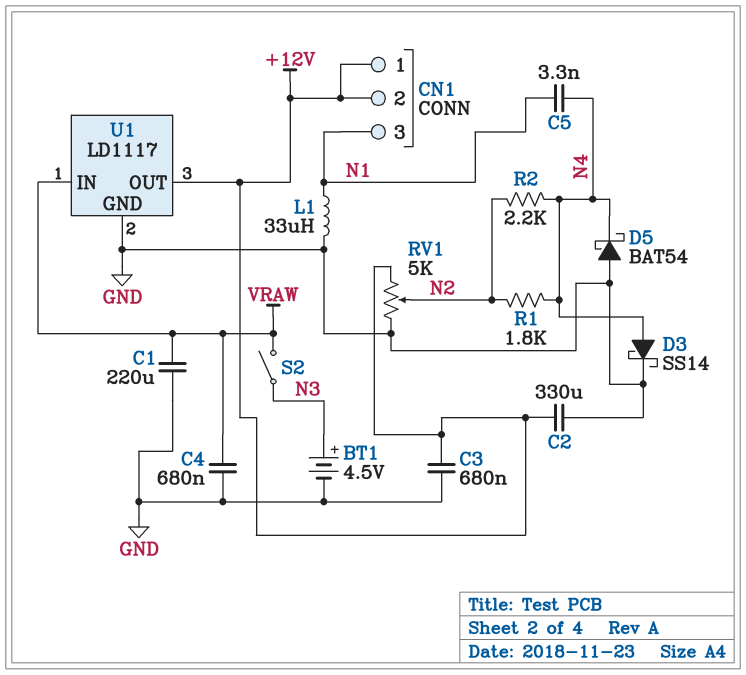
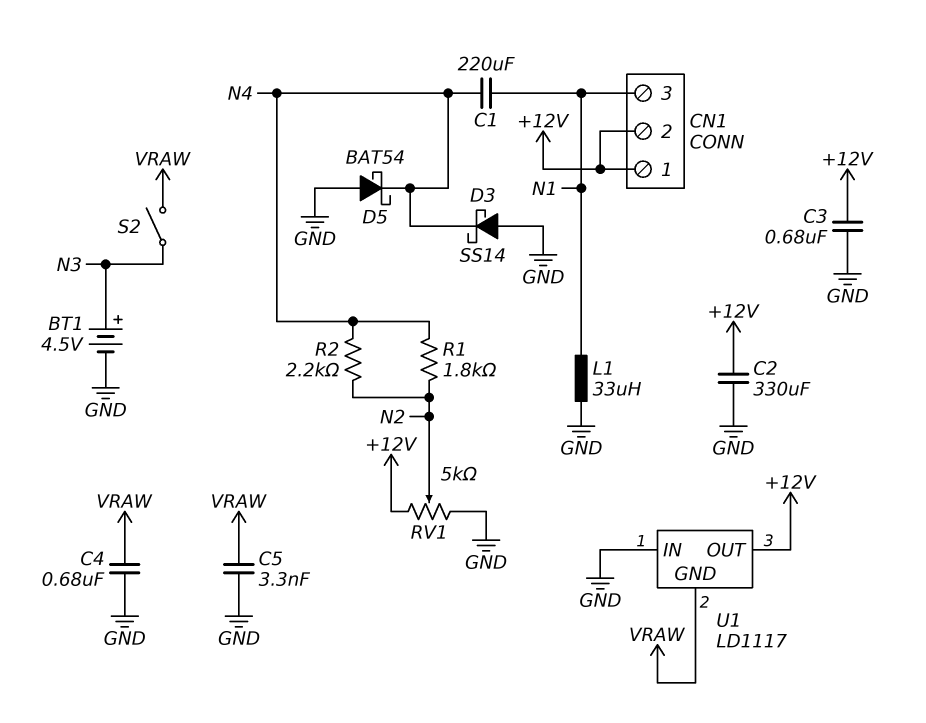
C1: 220uF (GND, VRAW) -> 220uF (N1, N4)
C5: 3.3nF (N1, N4) -> 3.3nF (GND, VRAW)
D3: schottky SS14 (A N4, K GND) -> schottky SS14 (A GND, K N4)
U1 pin GND: GND -> VRAW
U1 pin IN: VRAW -> GND

